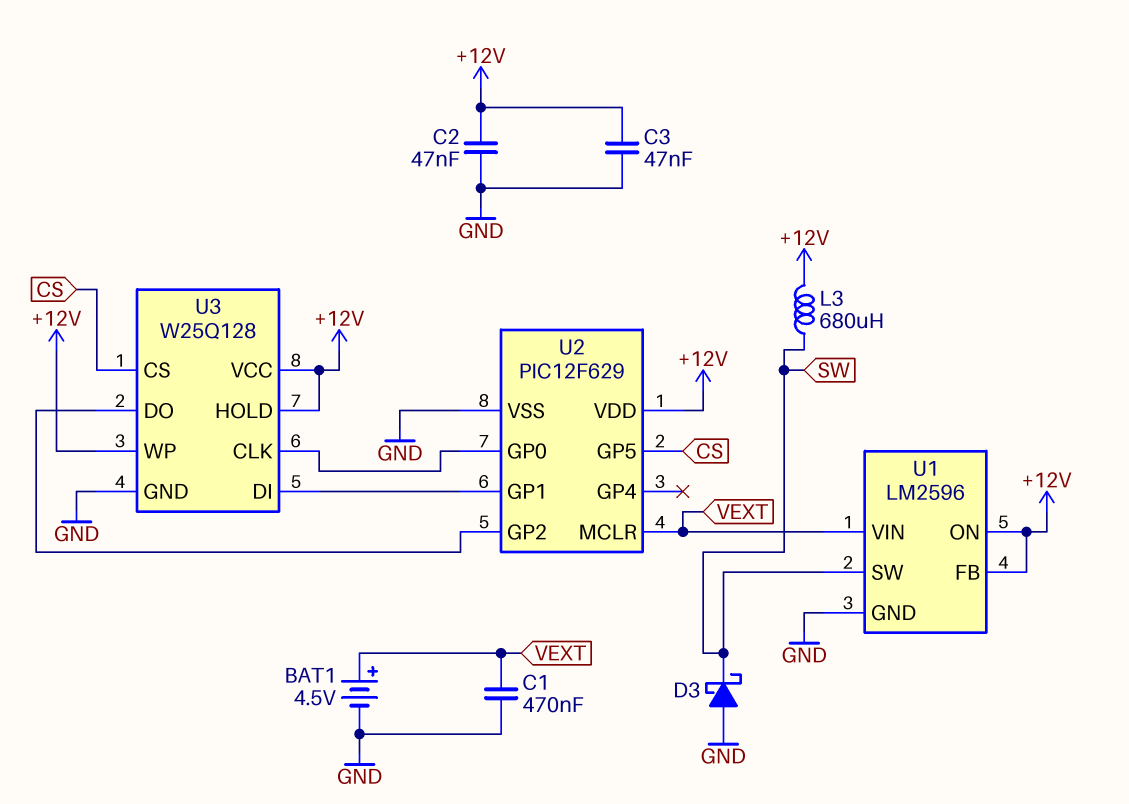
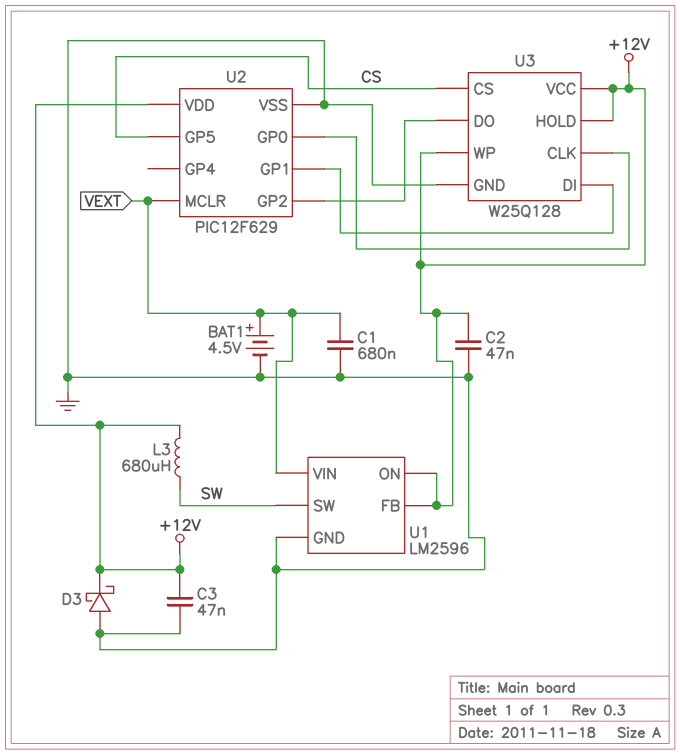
C1: 470nF (GND, VEXT) -> 680nF (GND, VEXT)
D3: schottky (A GND, K SW) -> schottky (A GND, K +12V)

